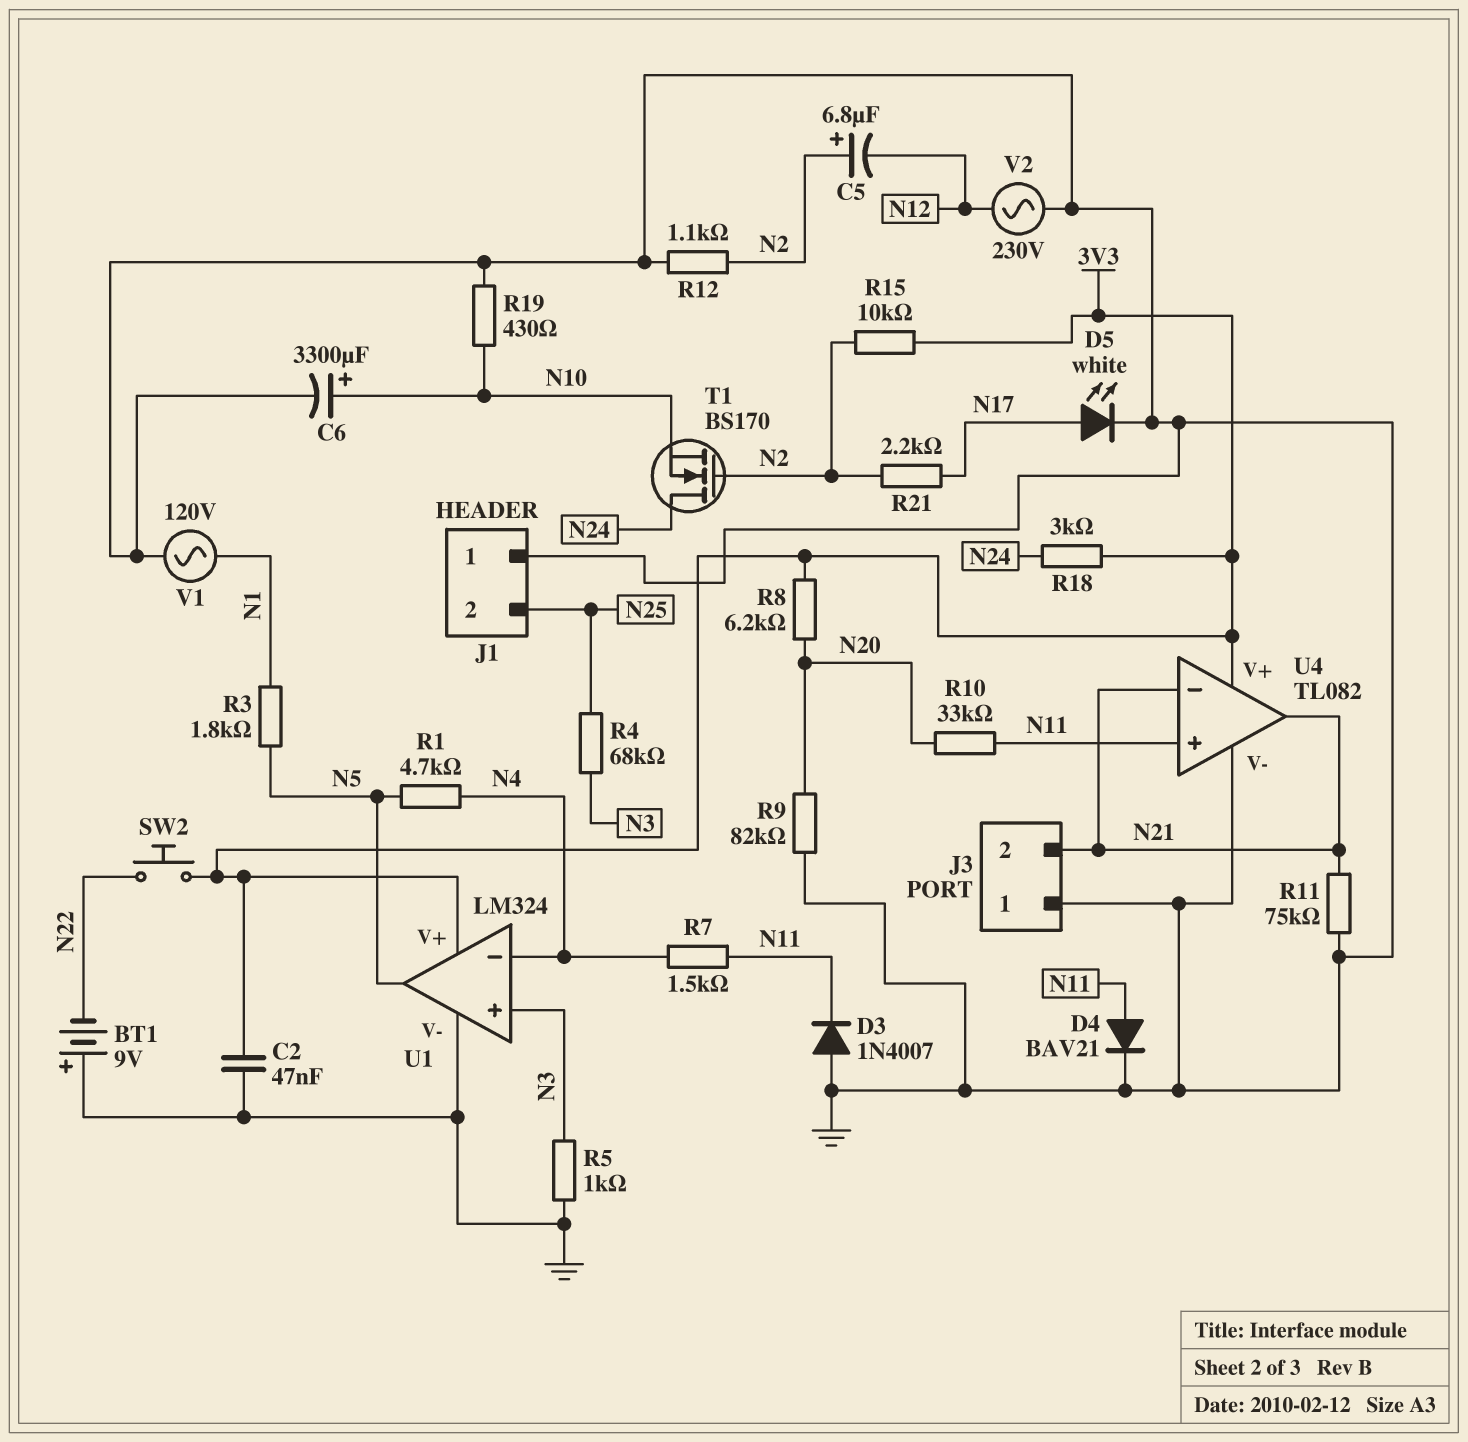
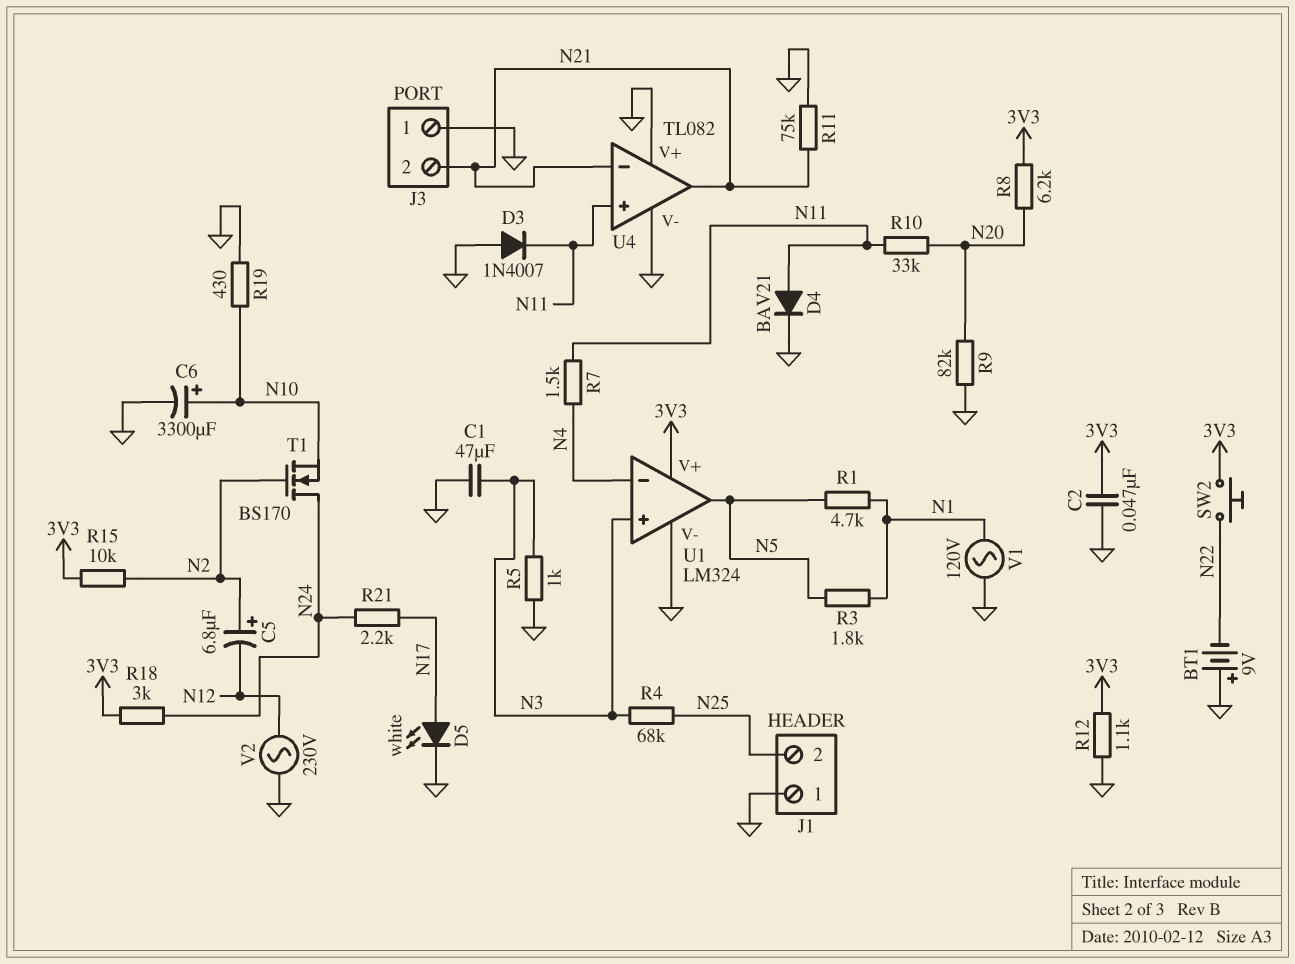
C1: none -> 47uF (GND, N3)
R1: 4.7k (N4, N5) -> 4.7k (N1, N5)
R12: 1.1k (GND, N2) -> 1.1k (3V3, GND)
R21: 2.2k (N2, N17) -> 2.2k (N17, N24)
U4 pin V+: 3V3 -> GND

